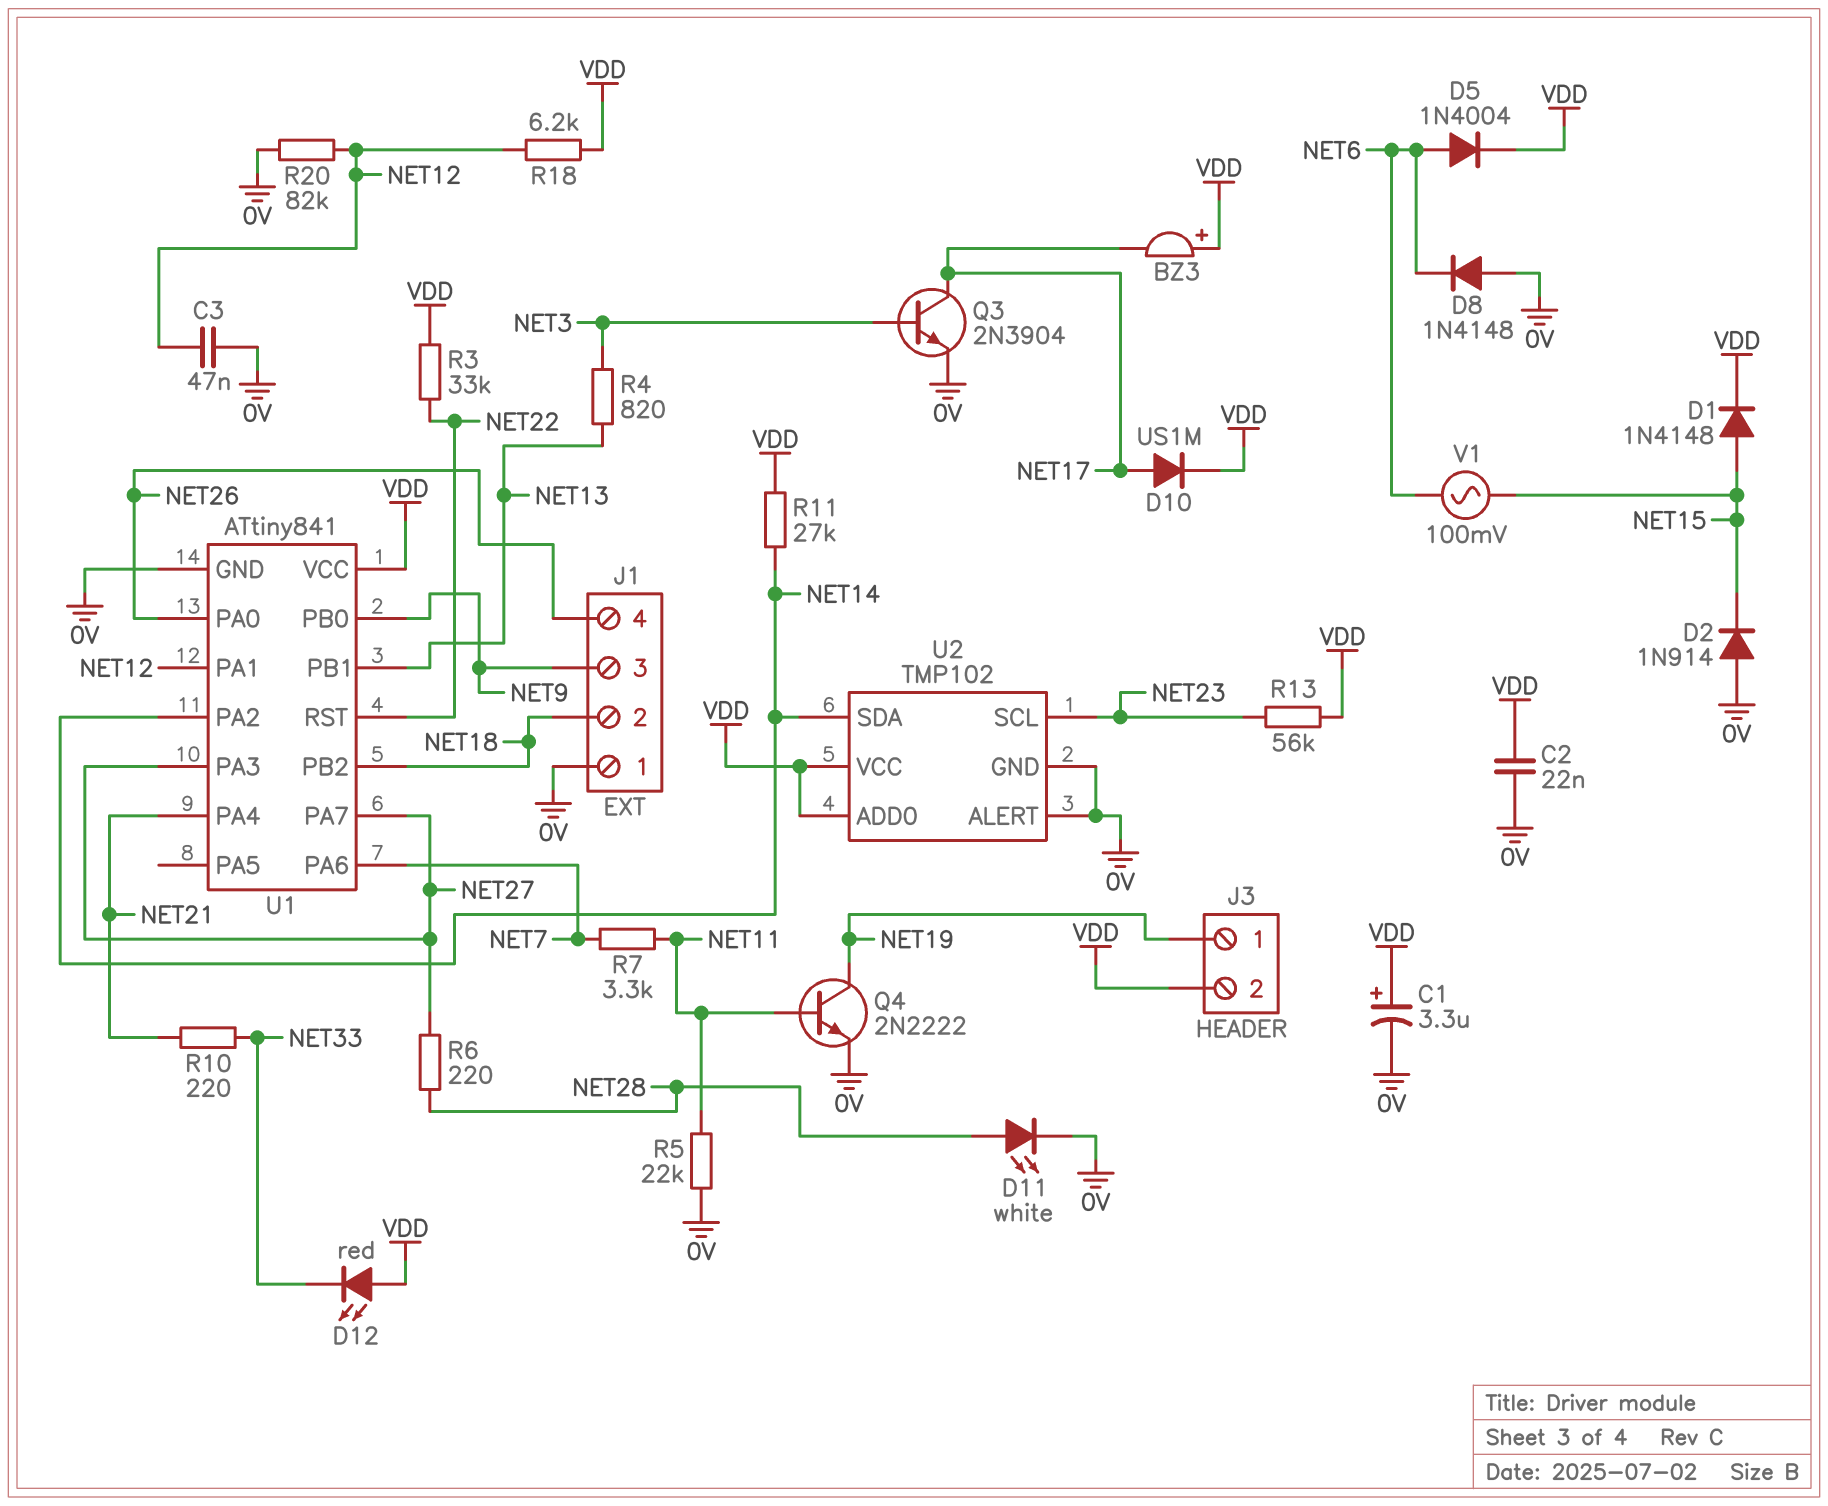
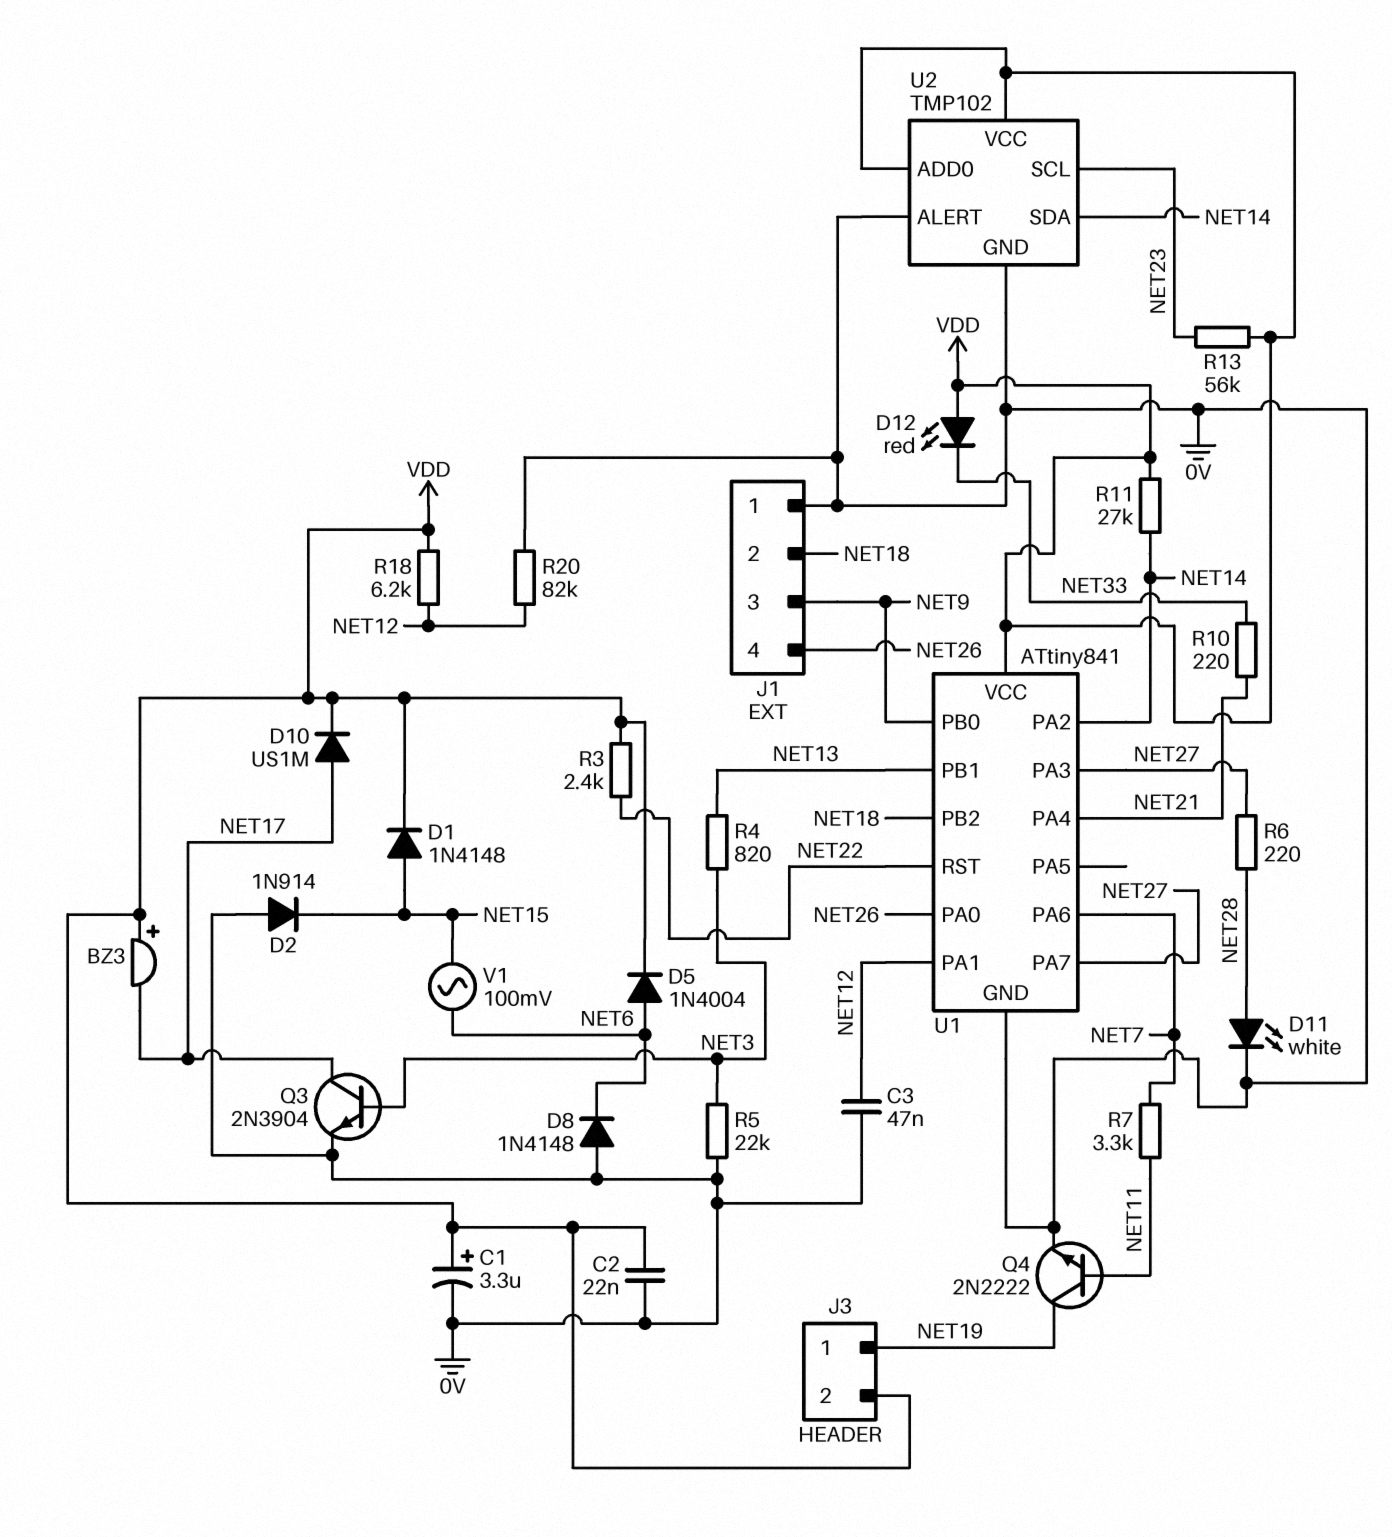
R3: 33k (NET22, VDD) -> 2.4k (NET22, VDD)
R5: 22k (0V, NET11) -> 22k (0V, NET3)

